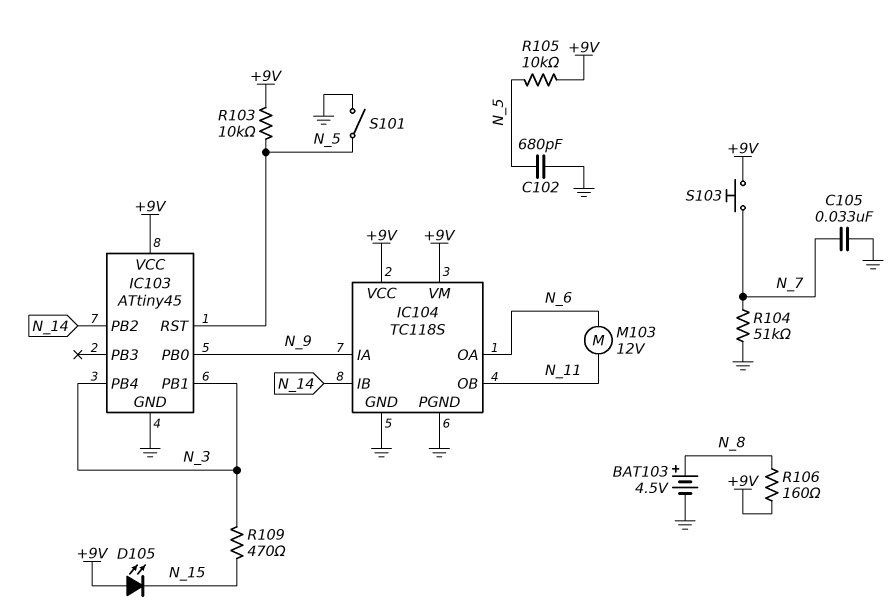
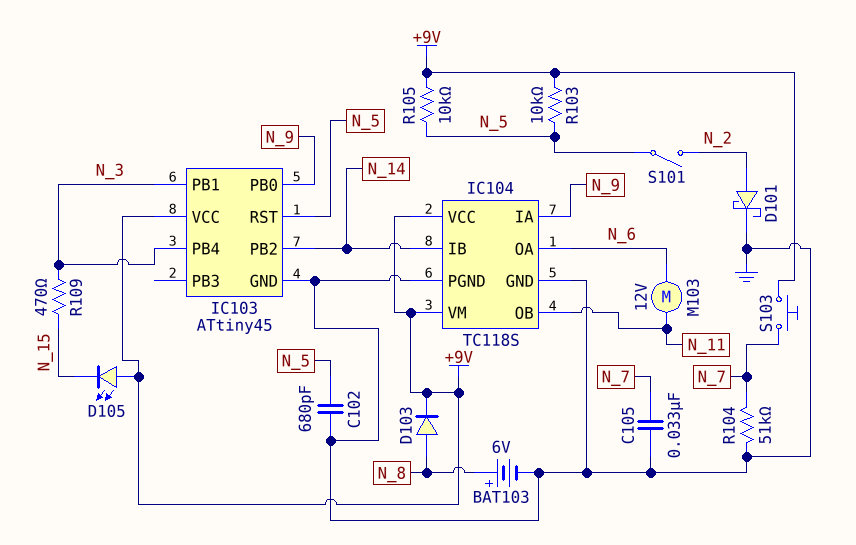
BAT103: 4.5V (plus N_8, minus GND) -> 6V (plus N_8, minus GND)
D101: none -> schottky (A N_2, K GND)
D103: none -> diode (A N_8, K +9V)
R106: 160 (+9V, N_8) -> none
S101: switch (GND, N_5) -> switch (N_2, N_5)

